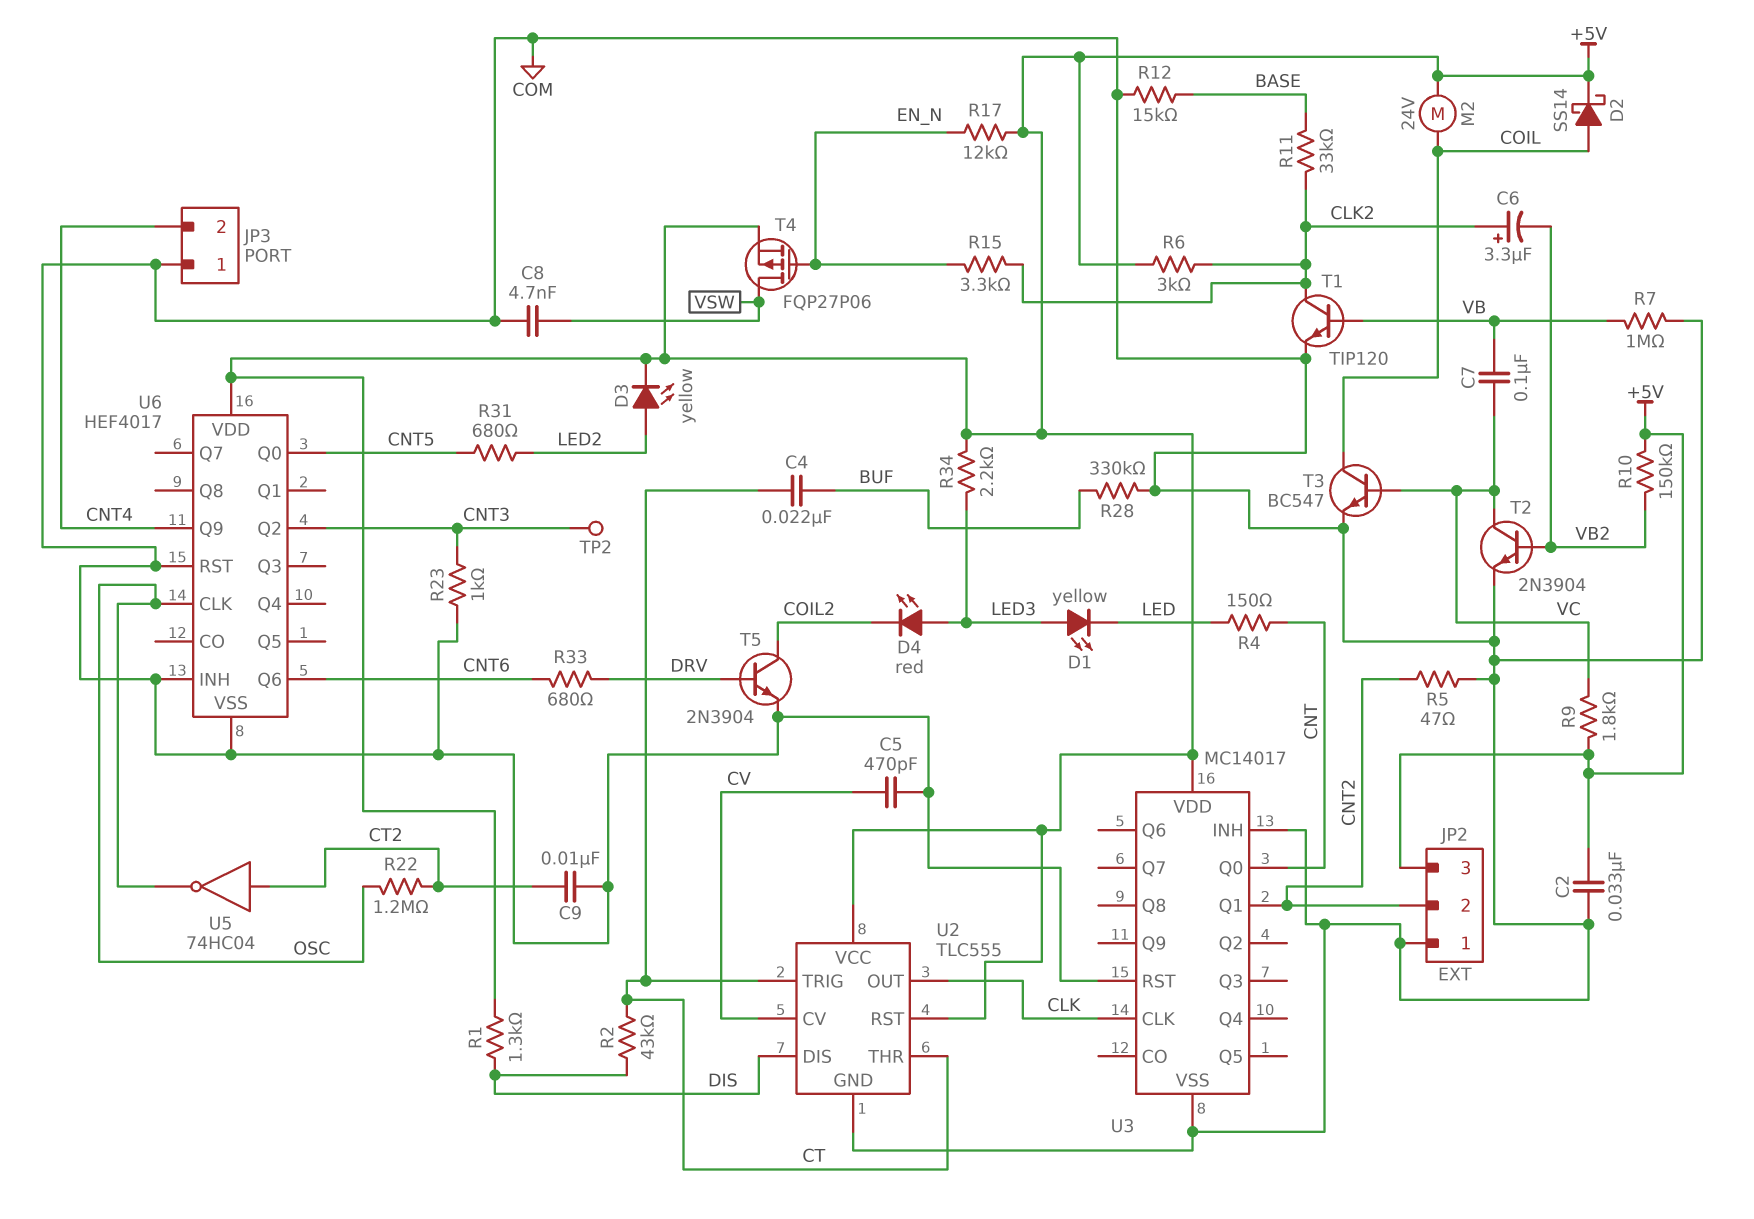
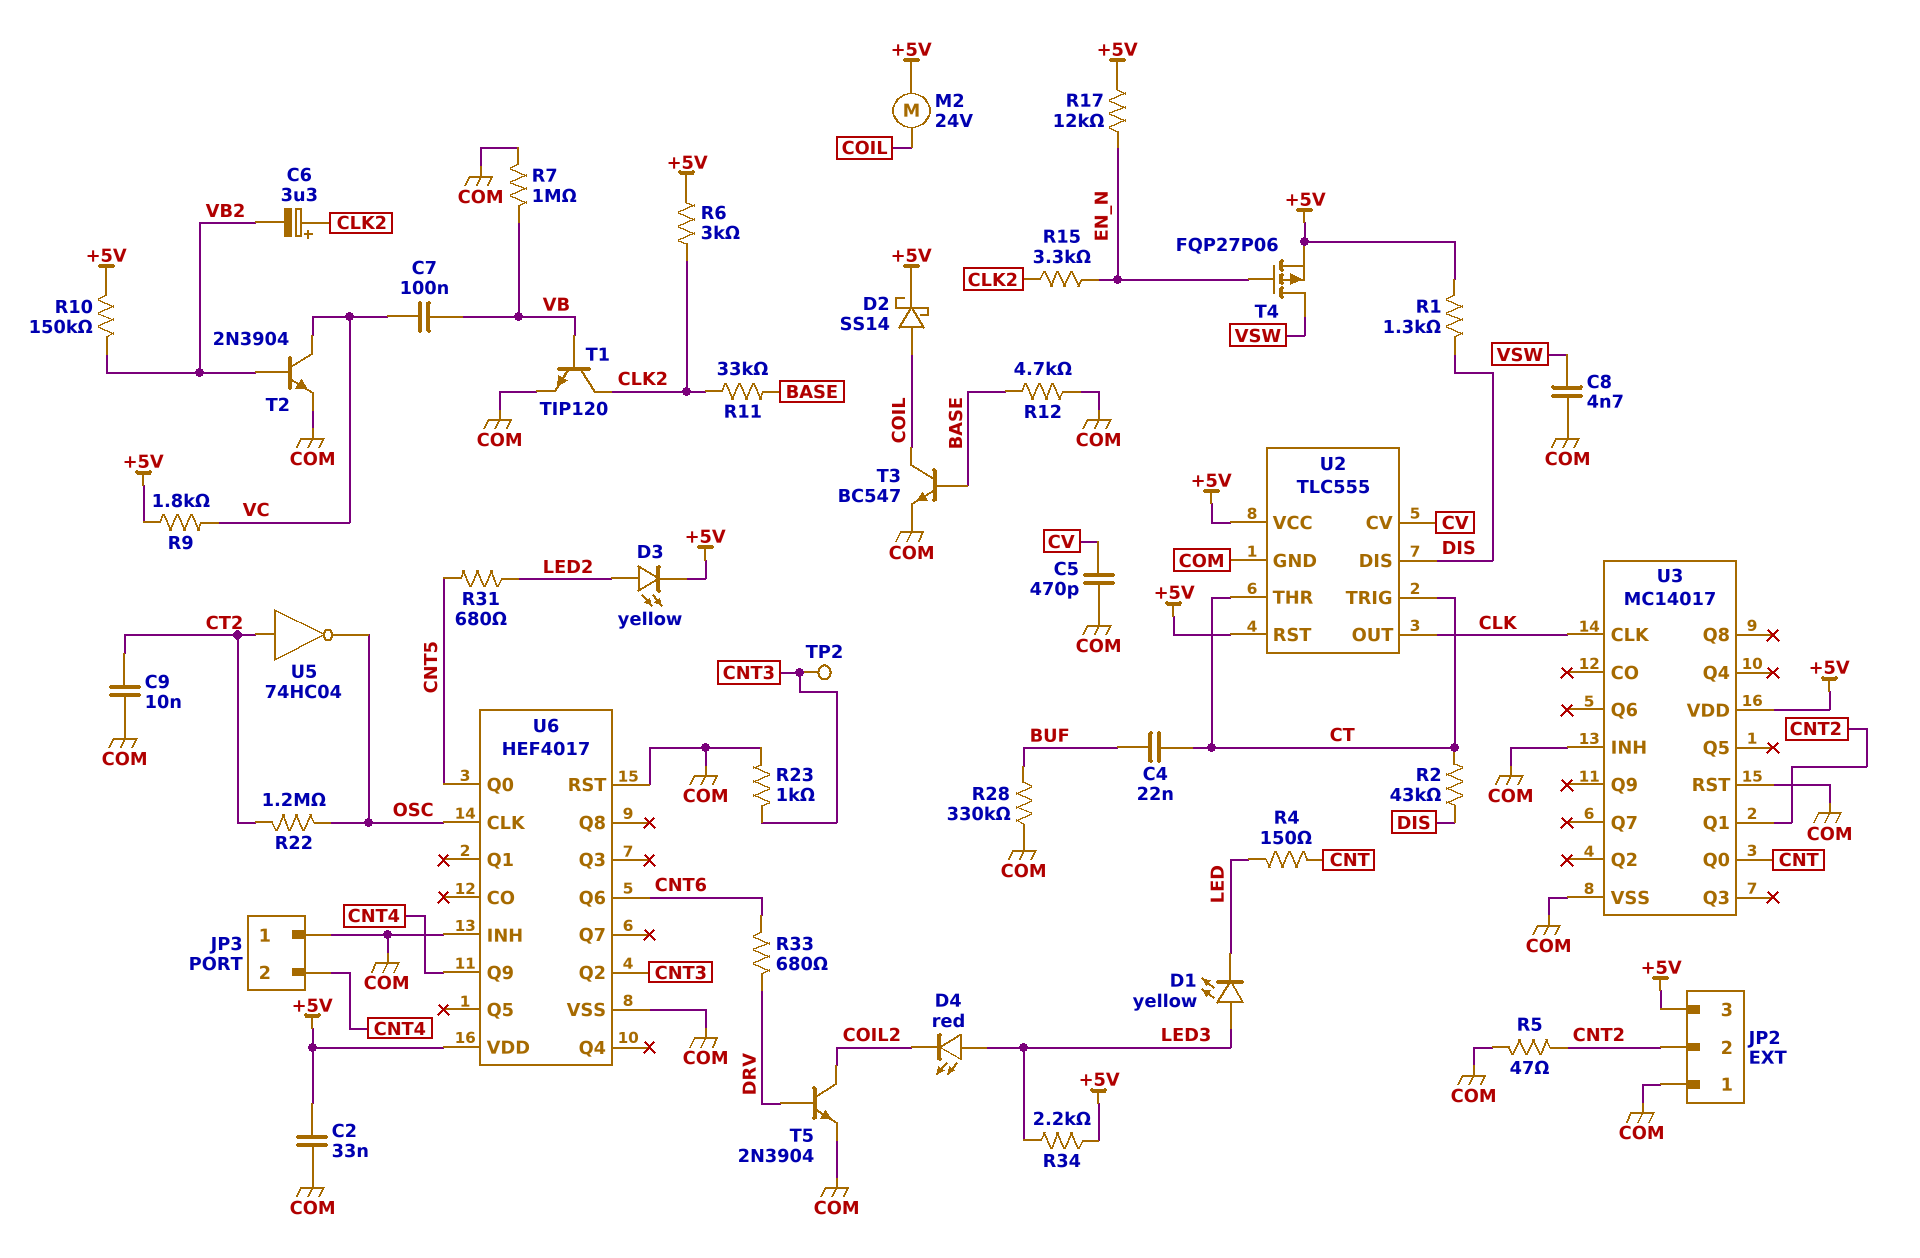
R12: 15k (BASE, COM) -> 4.7k (BASE, COM)
T3: NPN BC547 (B VC, C COIL, E COM) -> NPN BC547 (B BASE, C COIL, E COM)

